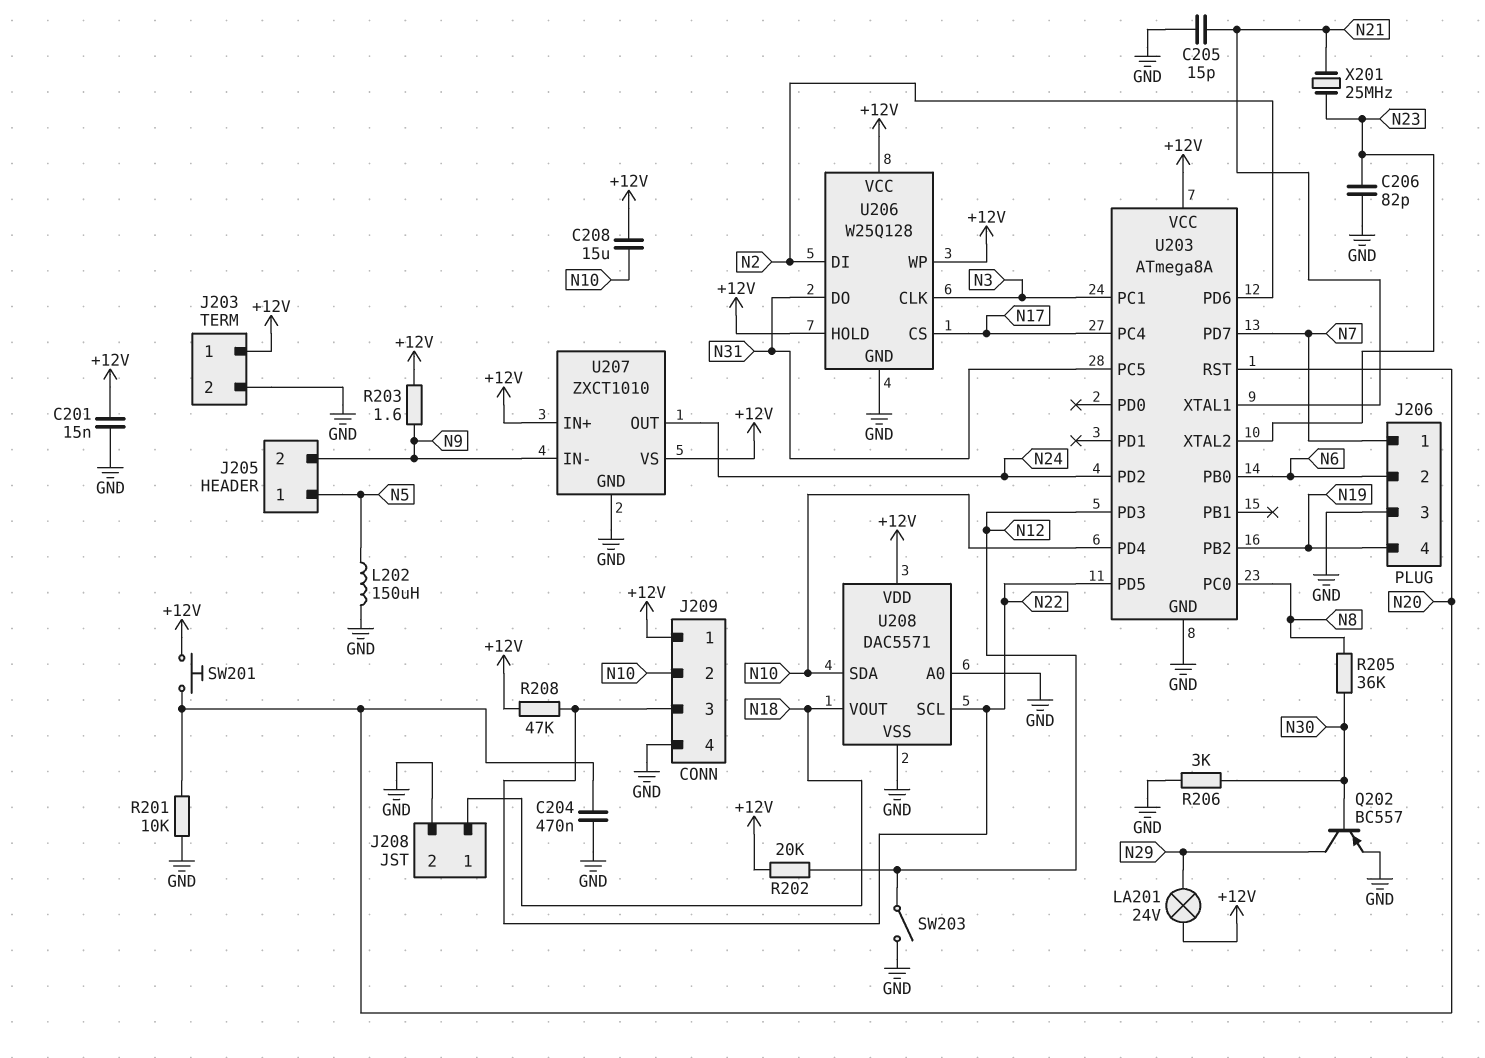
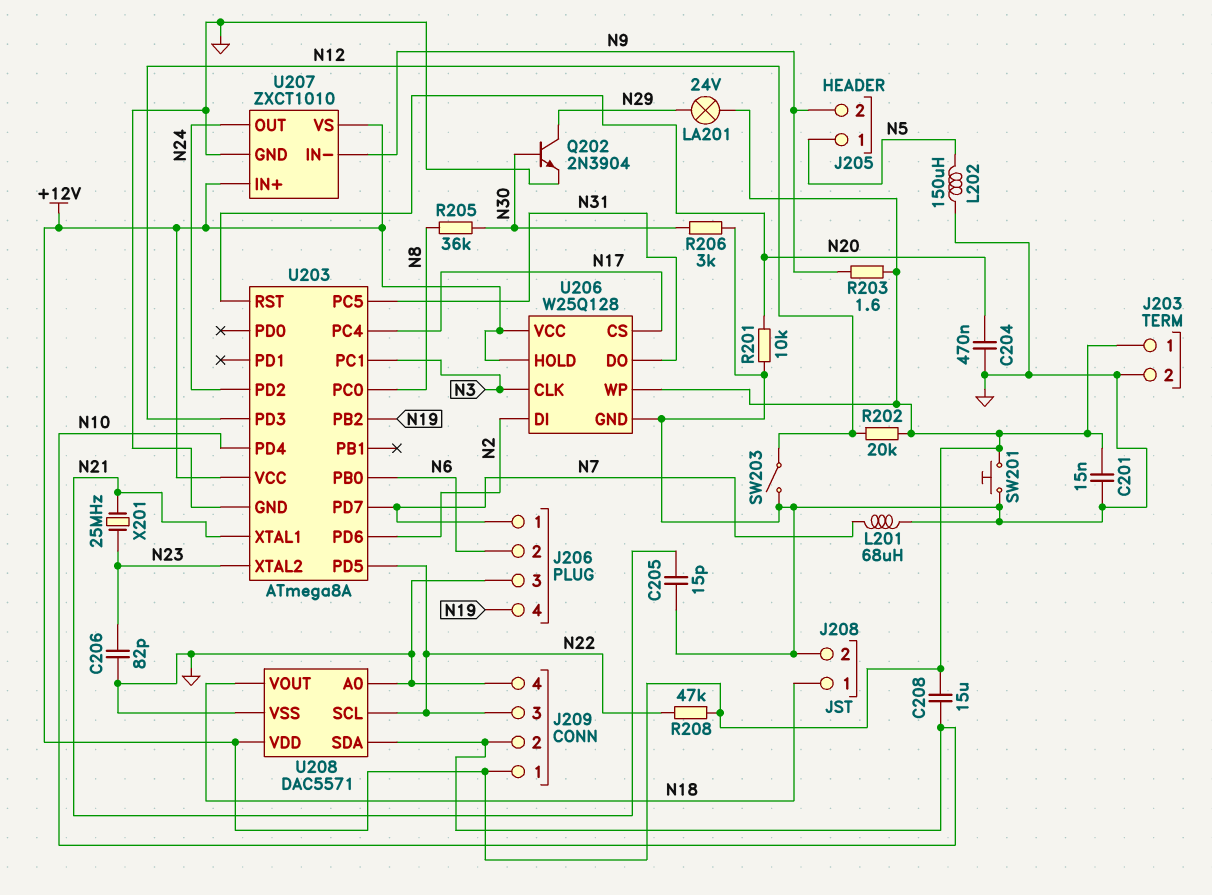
L201: none -> 68uH (GND, N7)
Q202: PNP BC557 (B N30, C N29, E GND) -> NPN 2N3904 (B N30, C N29, E GND)
SW201: button (+12V, N20) -> button (+12V, GND)

